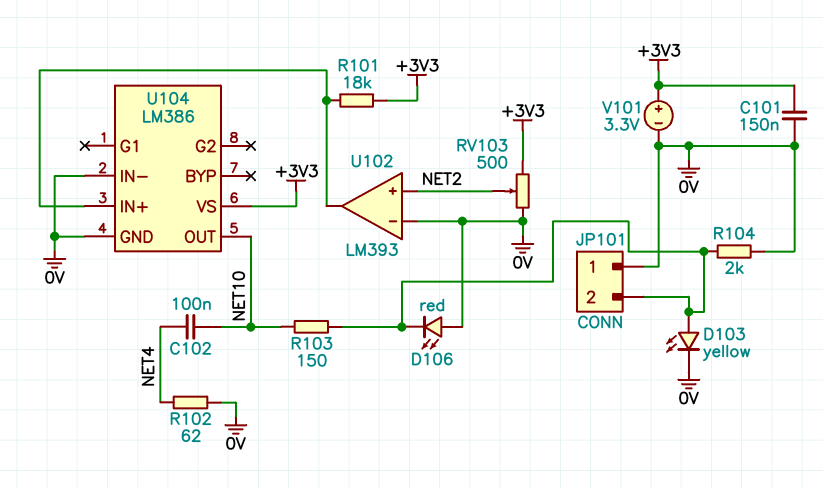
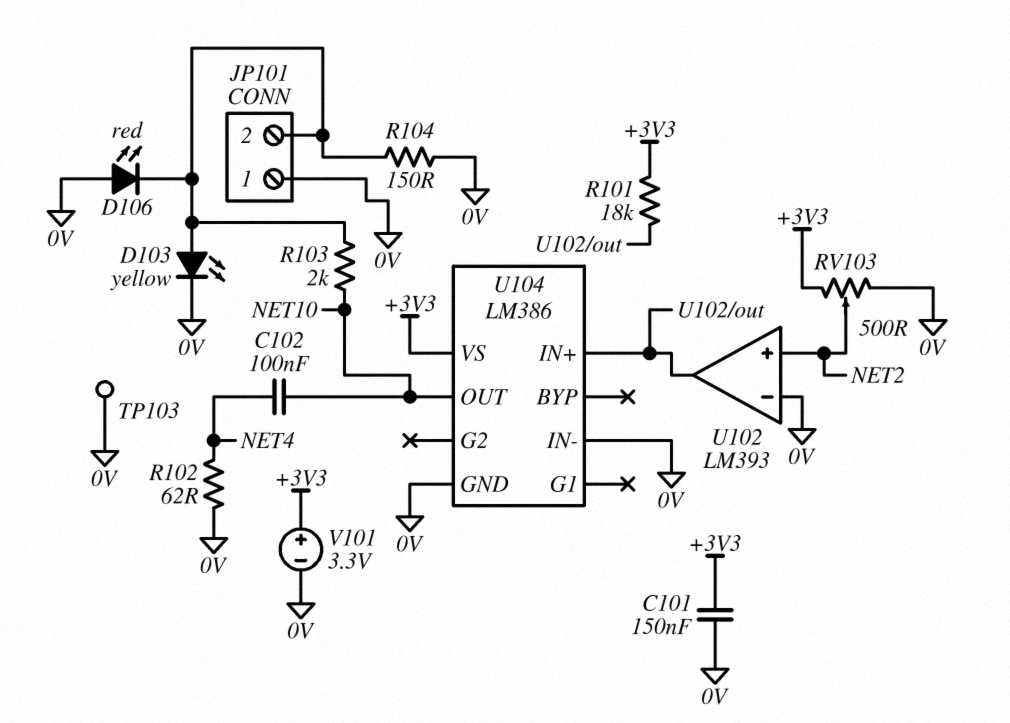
R103: 150 (JP101/2, NET10) -> 2k (JP101/2, NET10)
R104: 2k (0V, JP101/2) -> 150 (0V, JP101/2)
TP103: none -> test point (0V)

